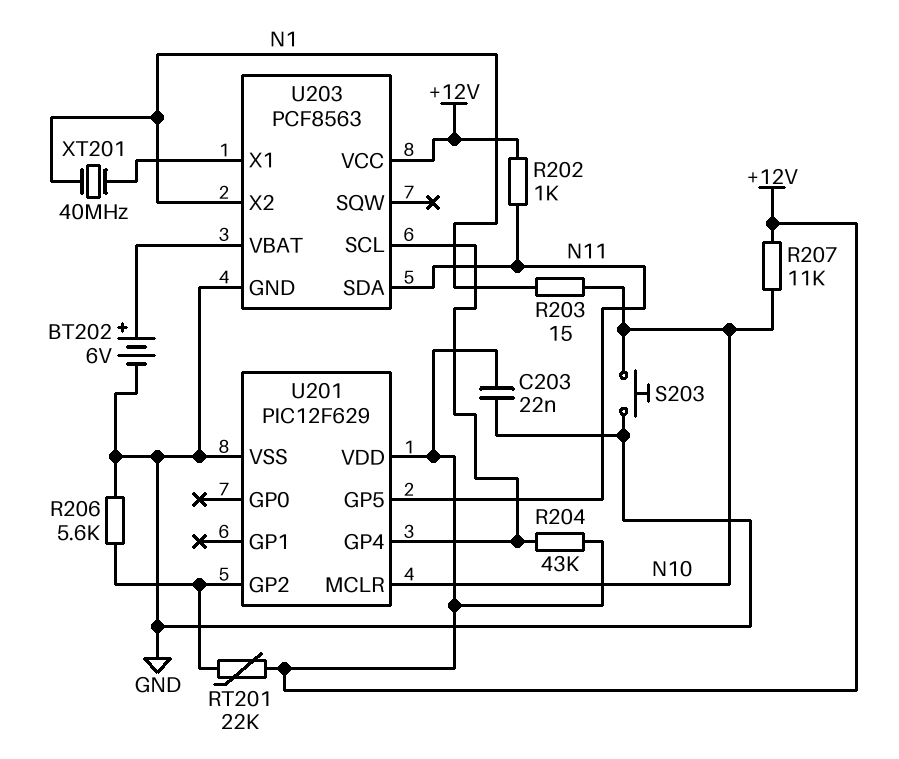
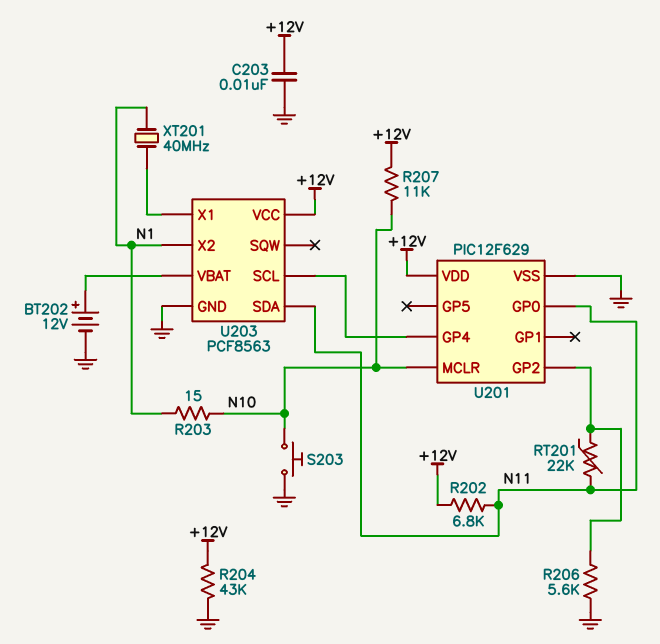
BT202: 6V (plus U203/VBAT, minus GND) -> 12V (plus U203/VBAT, minus GND)
C203: 22nF (+12V, GND) -> 10nF (+12V, GND)
R202: 1k (+12V, N11) -> 6.8k (+12V, N11)
R204: 43k (+12V, U201/GP4) -> 43k (+12V, GND)
RT201: 22k (+12V, U201/GP2) -> 22k (N11, U201/GP2)
U201 pin GP0: none -> N11
U201 pin GP5: N11 -> none

